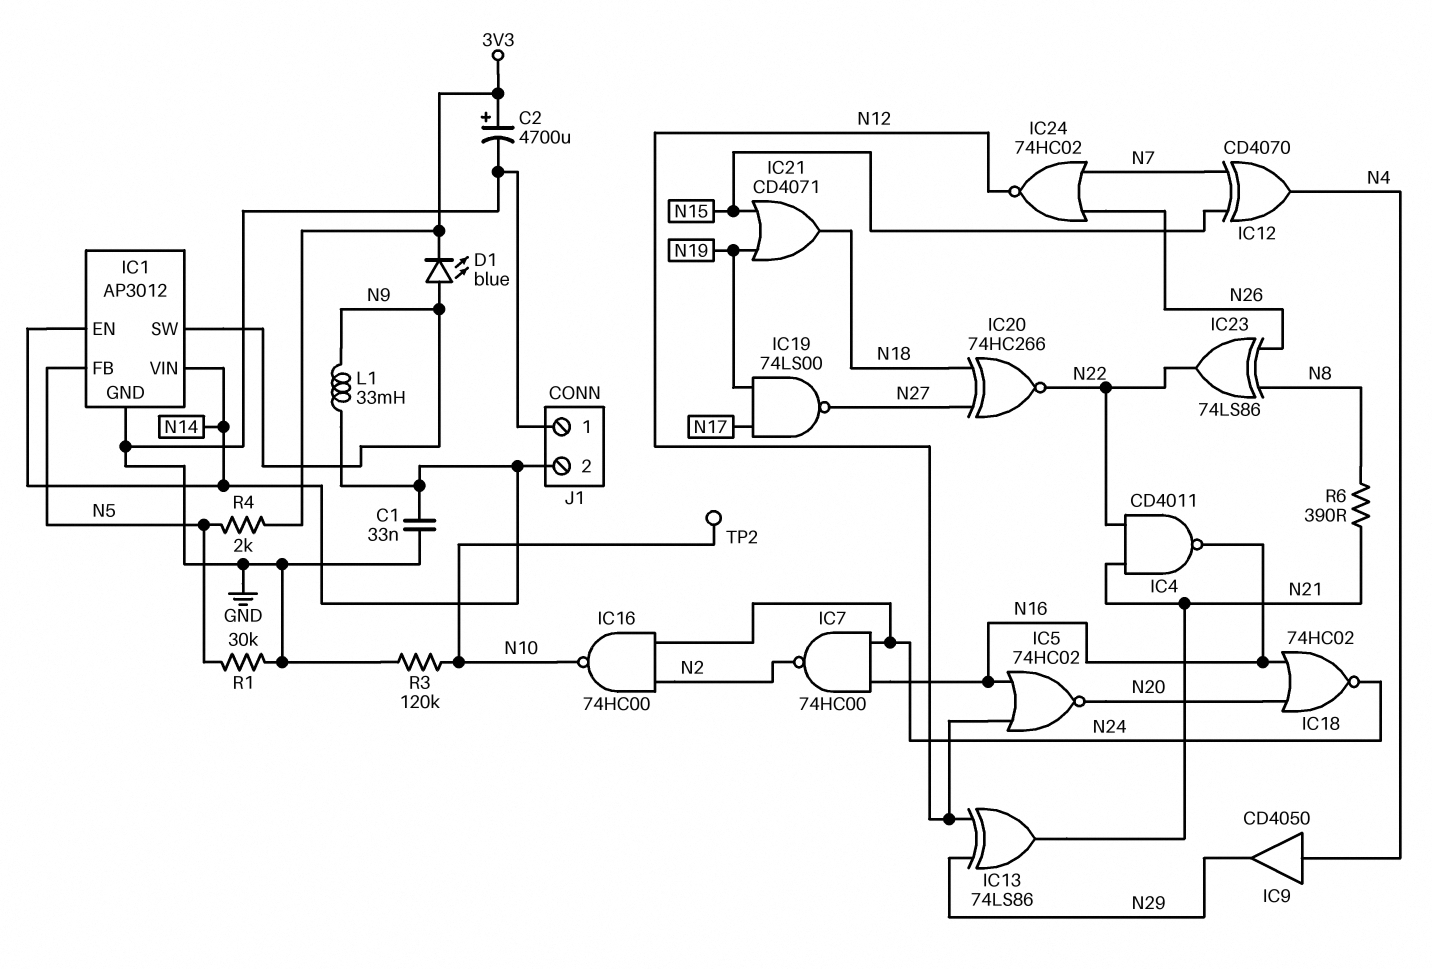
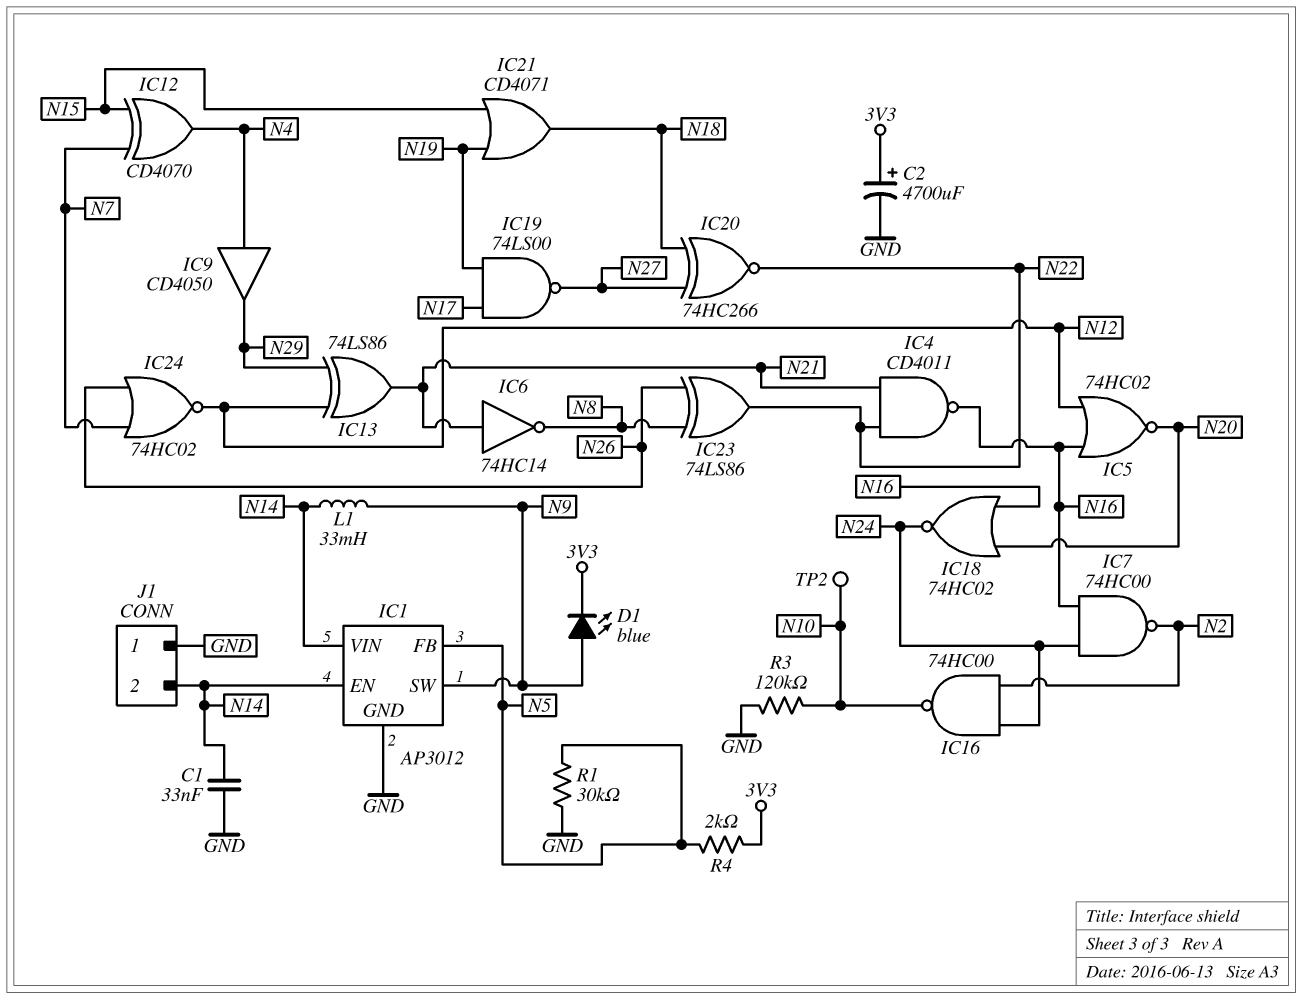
IC6: none -> NOT 74HC14 (in N21, out N8)
R6: 390 (N8, N21) -> none

